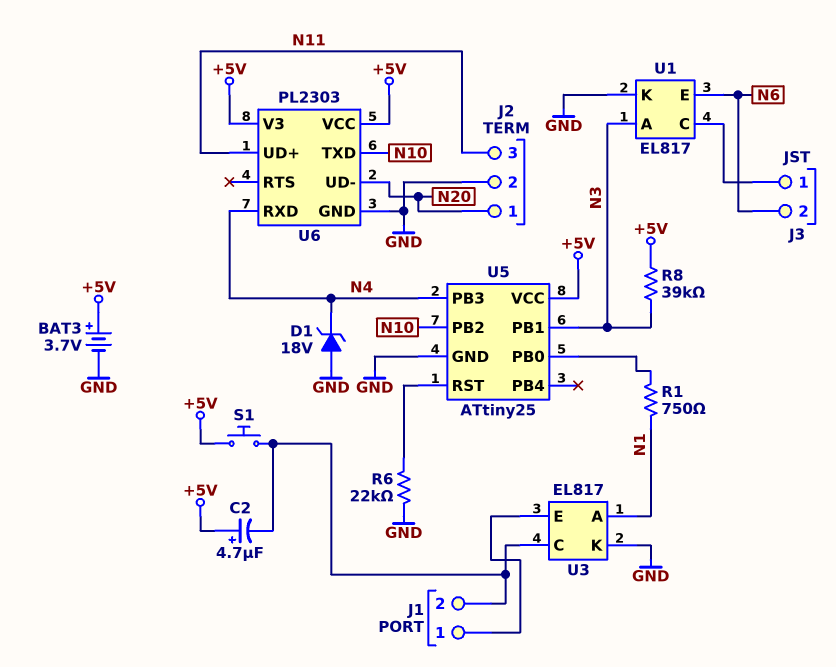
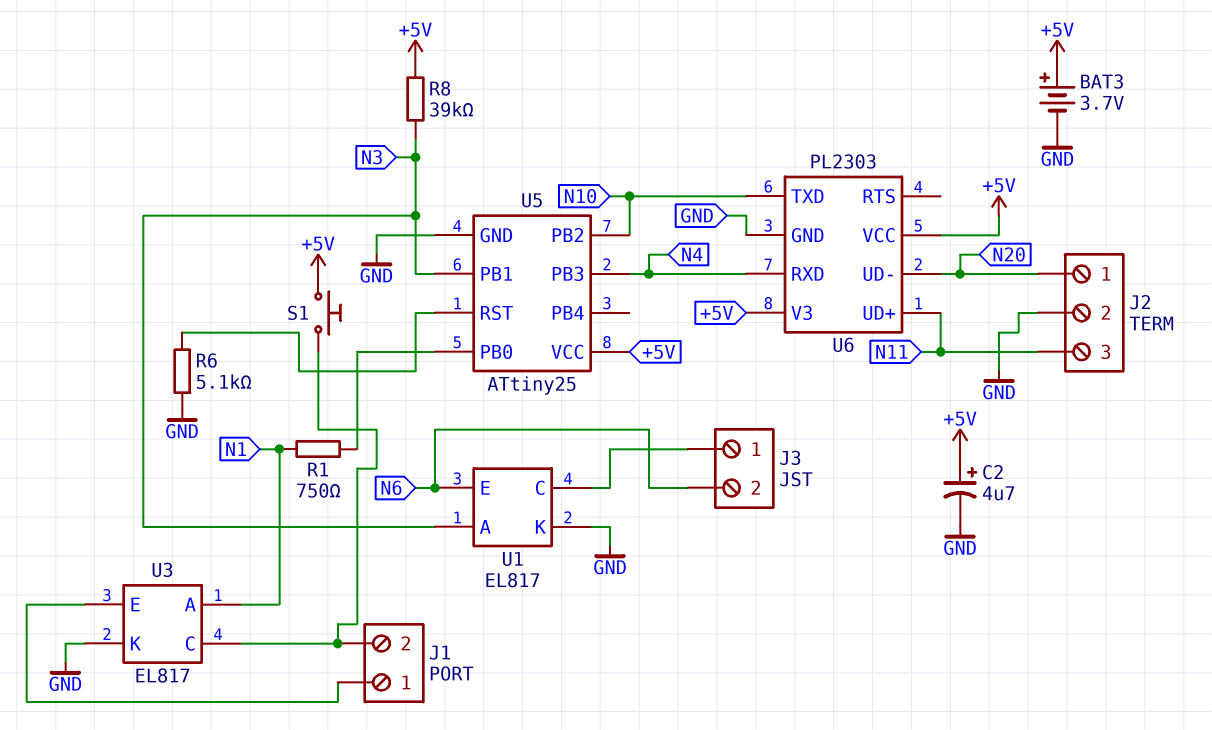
C2: 4.7uF (plus +5V, minus J1/2) -> 4.7uF (plus +5V, minus GND)
D1: zener 18V (A GND, K N4) -> none
R6: 22k (GND, U5/RST) -> 5.1k (GND, U5/RST)

